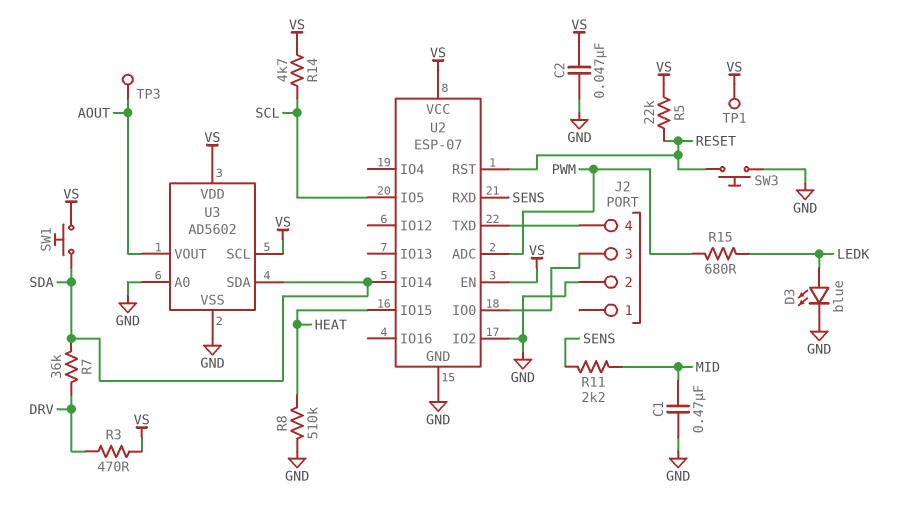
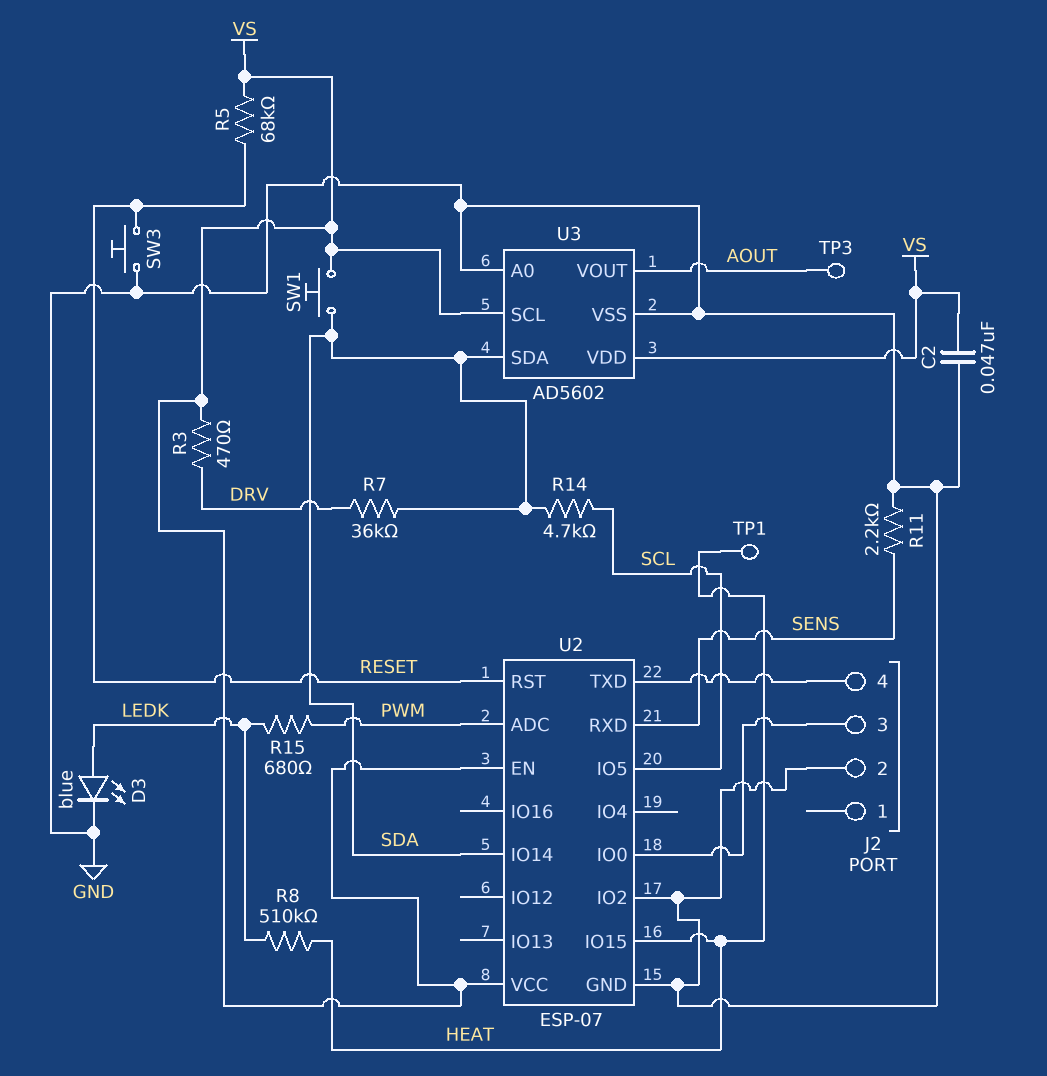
C1: 470nF (GND, MID) -> none
R5: 22k (RESET, VS) -> 68k (RESET, VS)
R8: 510k (GND, HEAT) -> 510k (HEAT, LEDK)
R11: 2.2k (MID, SENS) -> 2.2k (GND, SENS)
R14: 4.7k (SCL, VS) -> 4.7k (SCL, SDA)
TP1: test point (VS) -> test point (HEAT)

